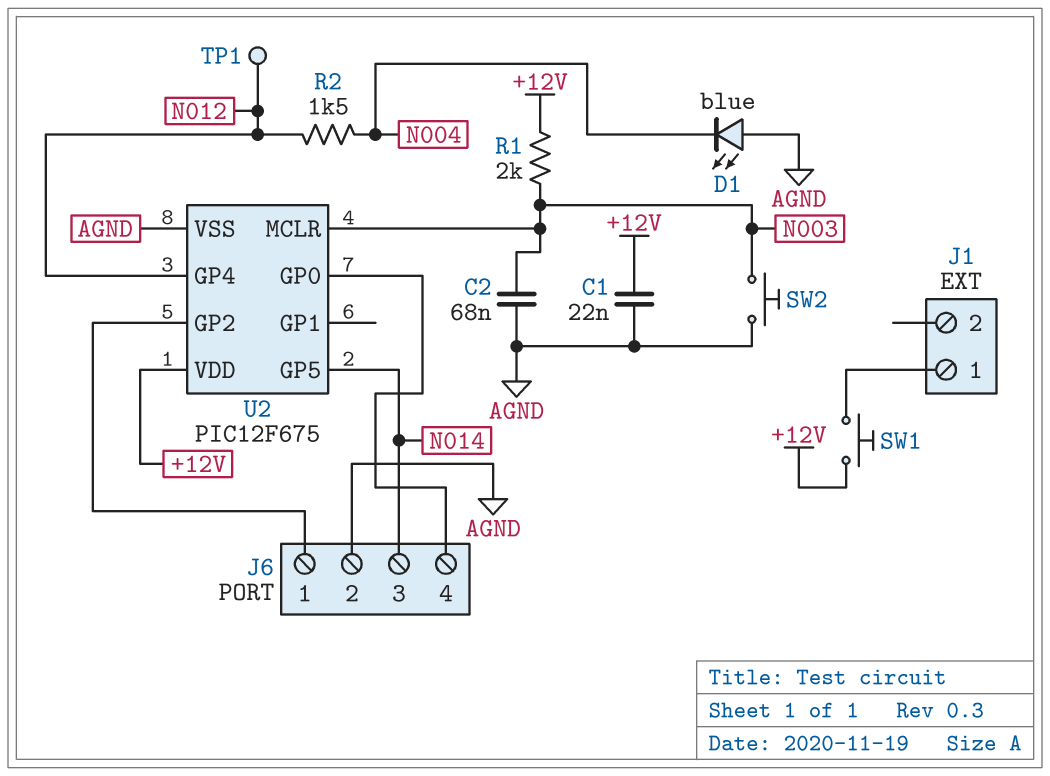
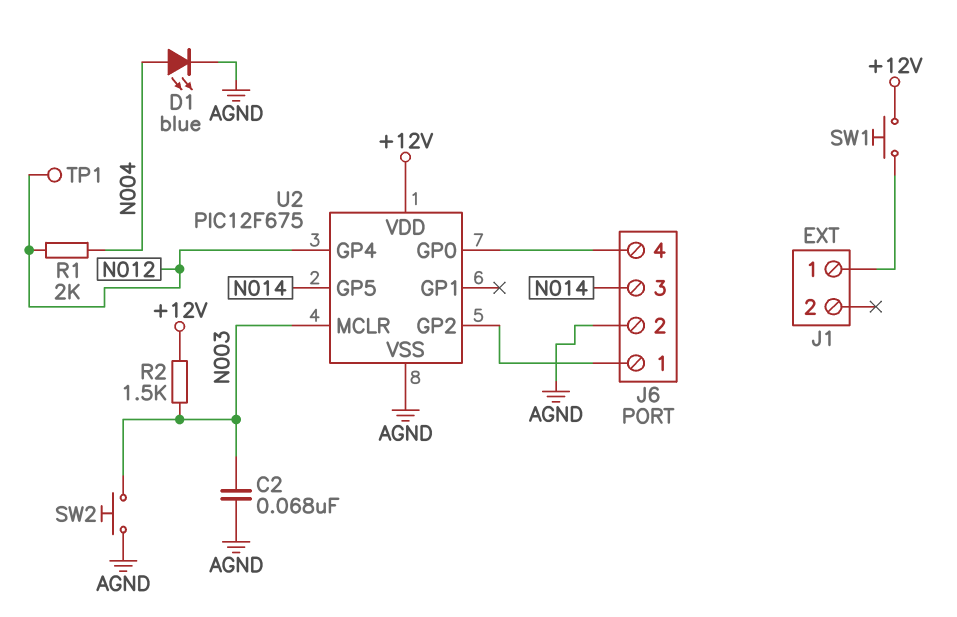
C1: 22nF (+12V, AGND) -> none
D1: LED blue (A AGND, K N004) -> LED blue (A N004, K AGND)
R1: 2k (+12V, N003) -> 2k (N004, N012)
R2: 1.5k (N004, N012) -> 1.5k (+12V, N003)

